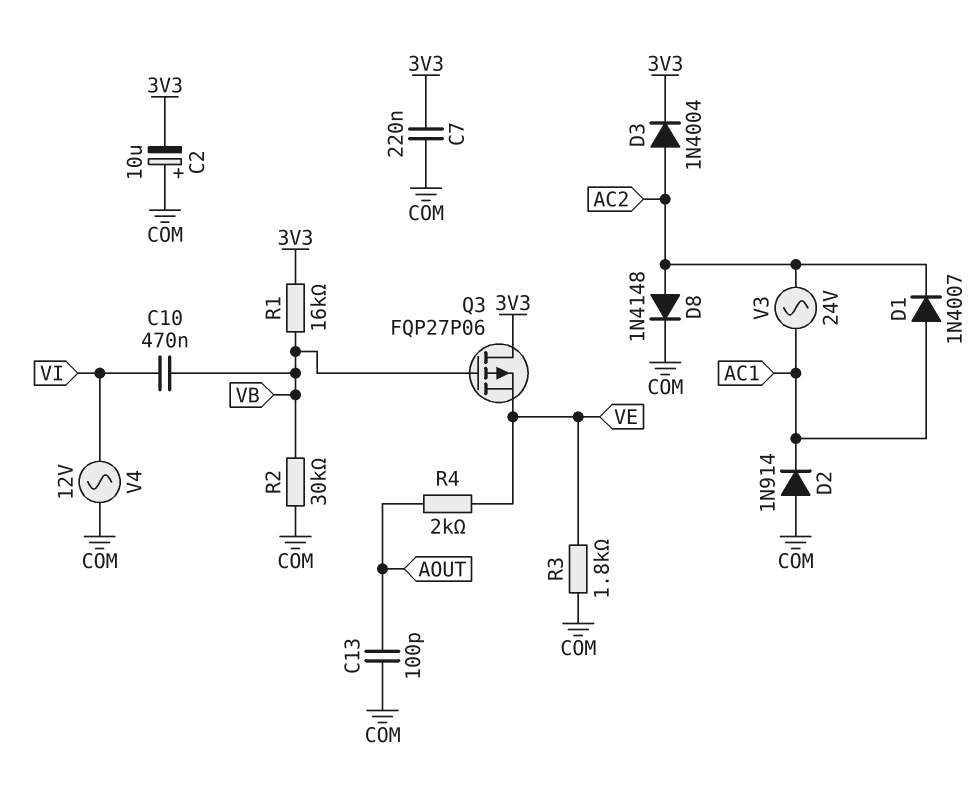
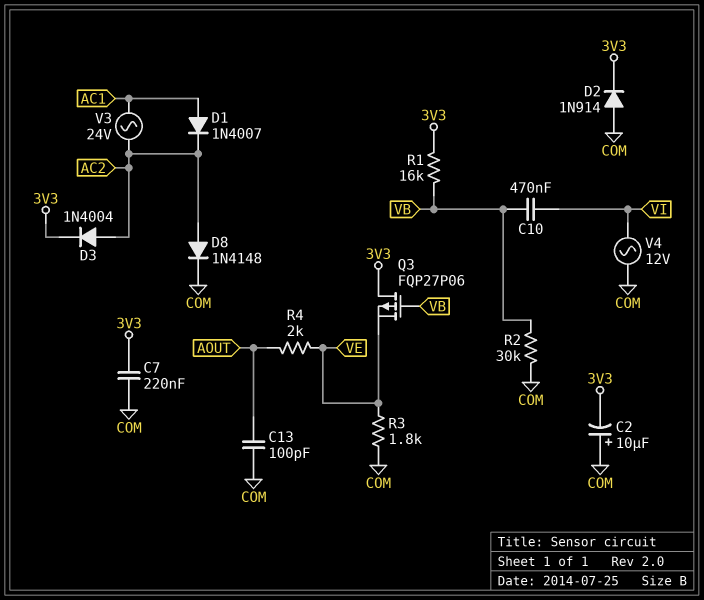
D2: diode 1N914 (A COM, K AC1) -> diode 1N914 (A COM, K 3V3)

